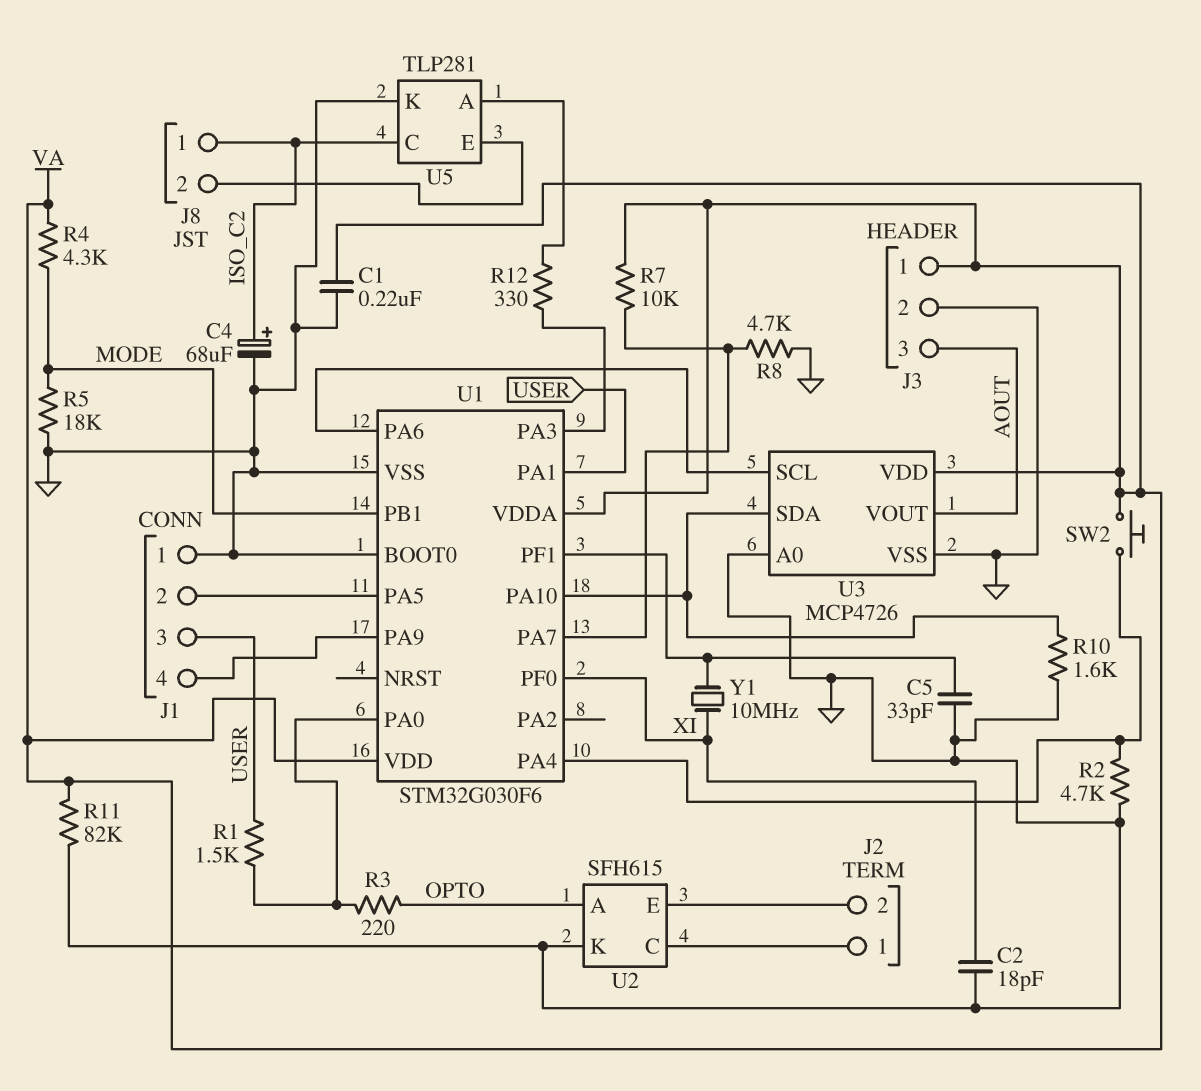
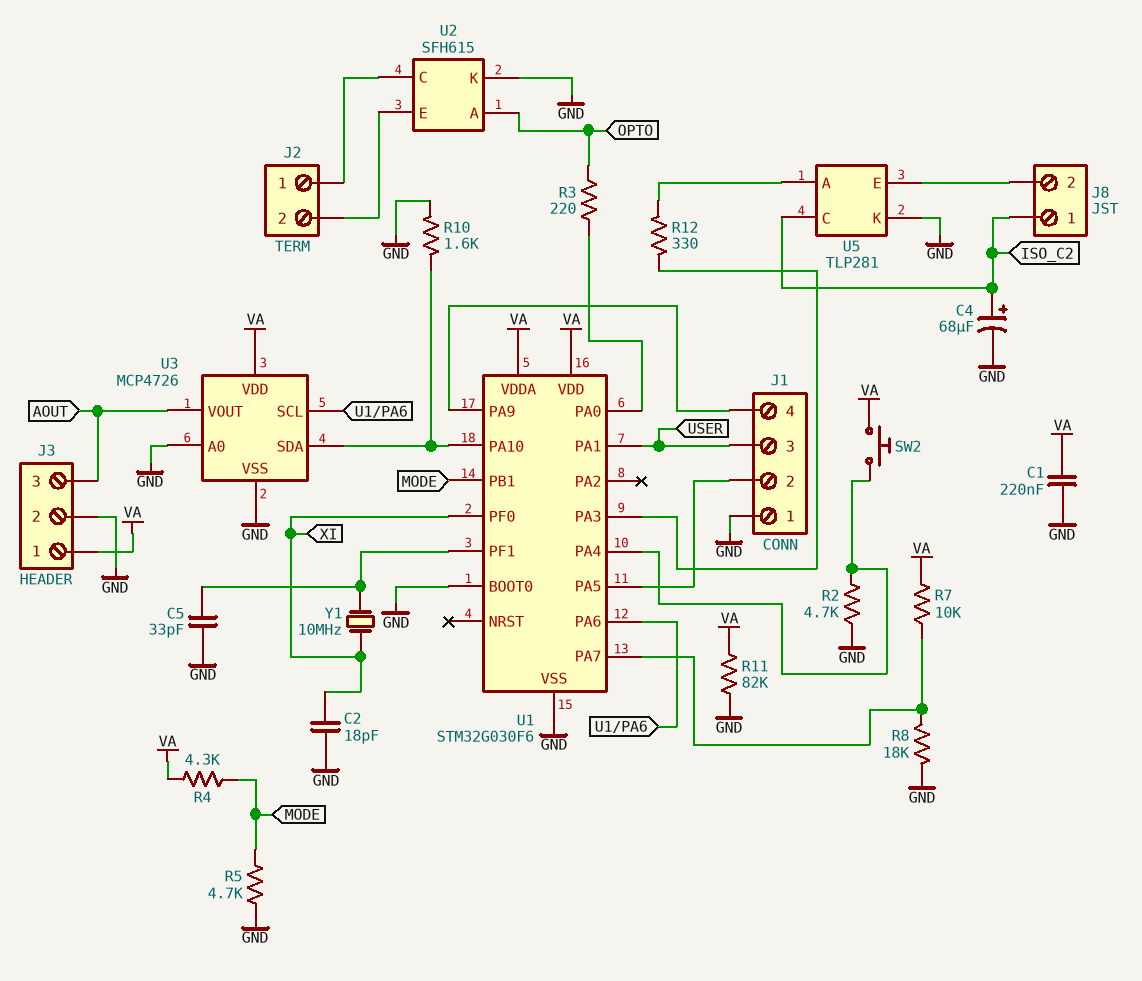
R1: 1.5k (U1/PA0, USER) -> none
R5: 18k (GND, MODE) -> 4.7k (GND, MODE)
R8: 4.7k (GND, U1/PA7) -> 18k (GND, U1/PA7)

